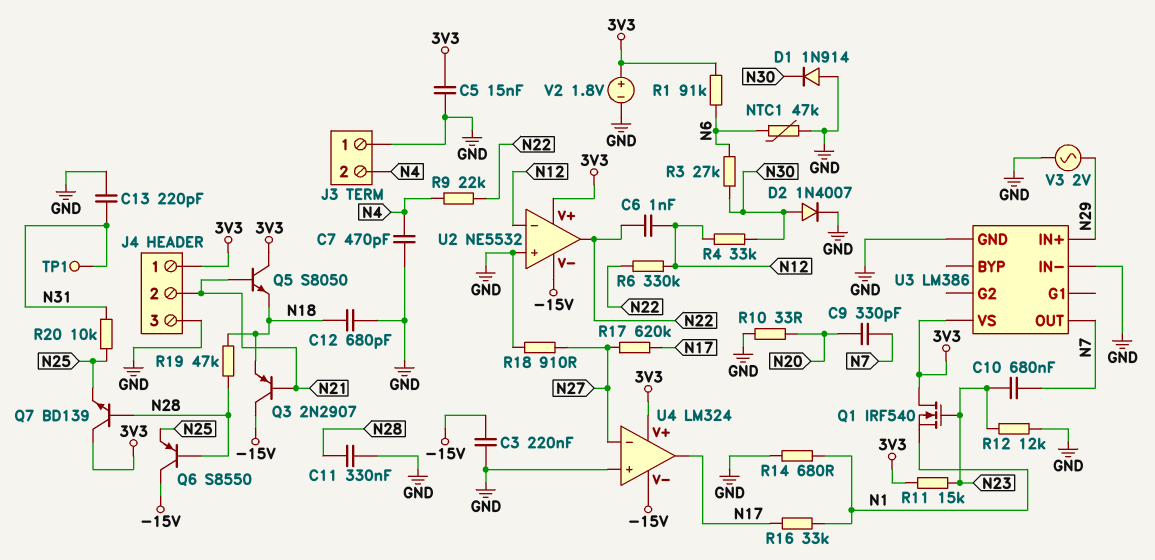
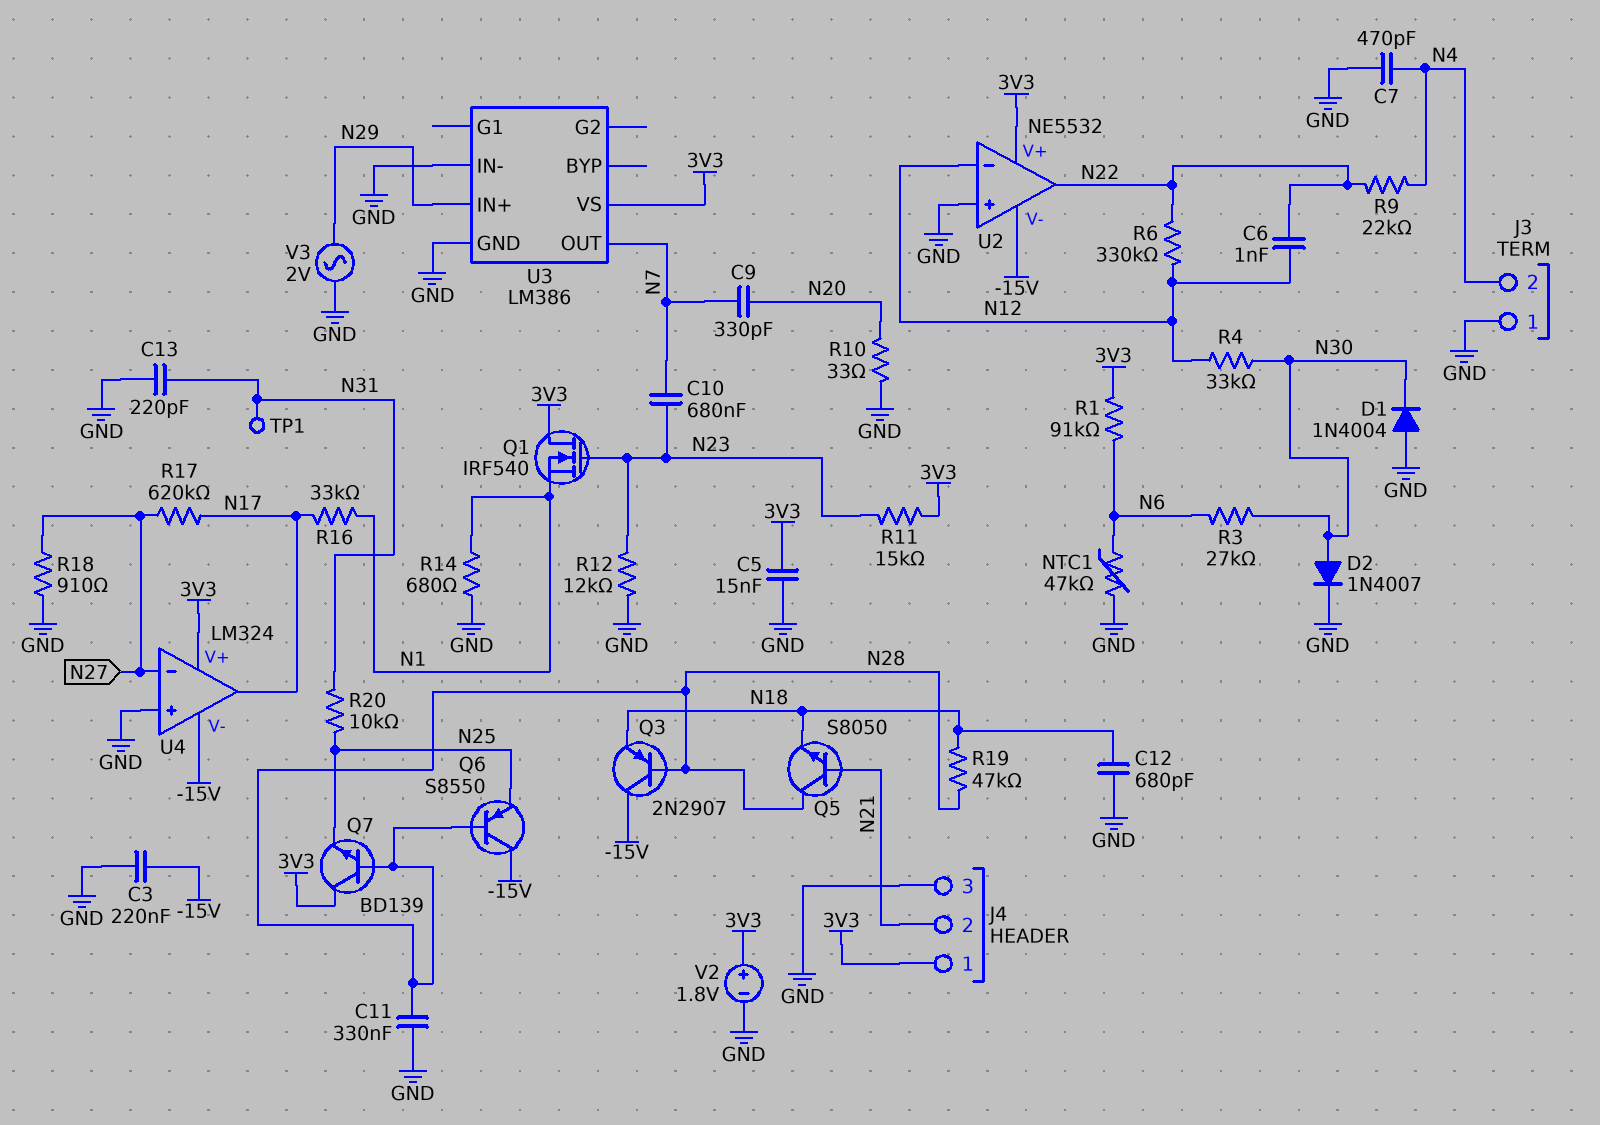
D1: diode 1N914 (A GND, K N30) -> diode 1N4004 (A GND, K N30)
Q3: PNP 2N2907 (B N21, C -15V, E N18) -> PNP 2N2907 (B N28, C -15V, E N18)
Q5: NPN S8050 (B N21, C 3V3, E N18) -> NPN S8050 (B N21, C N28, E N18)

